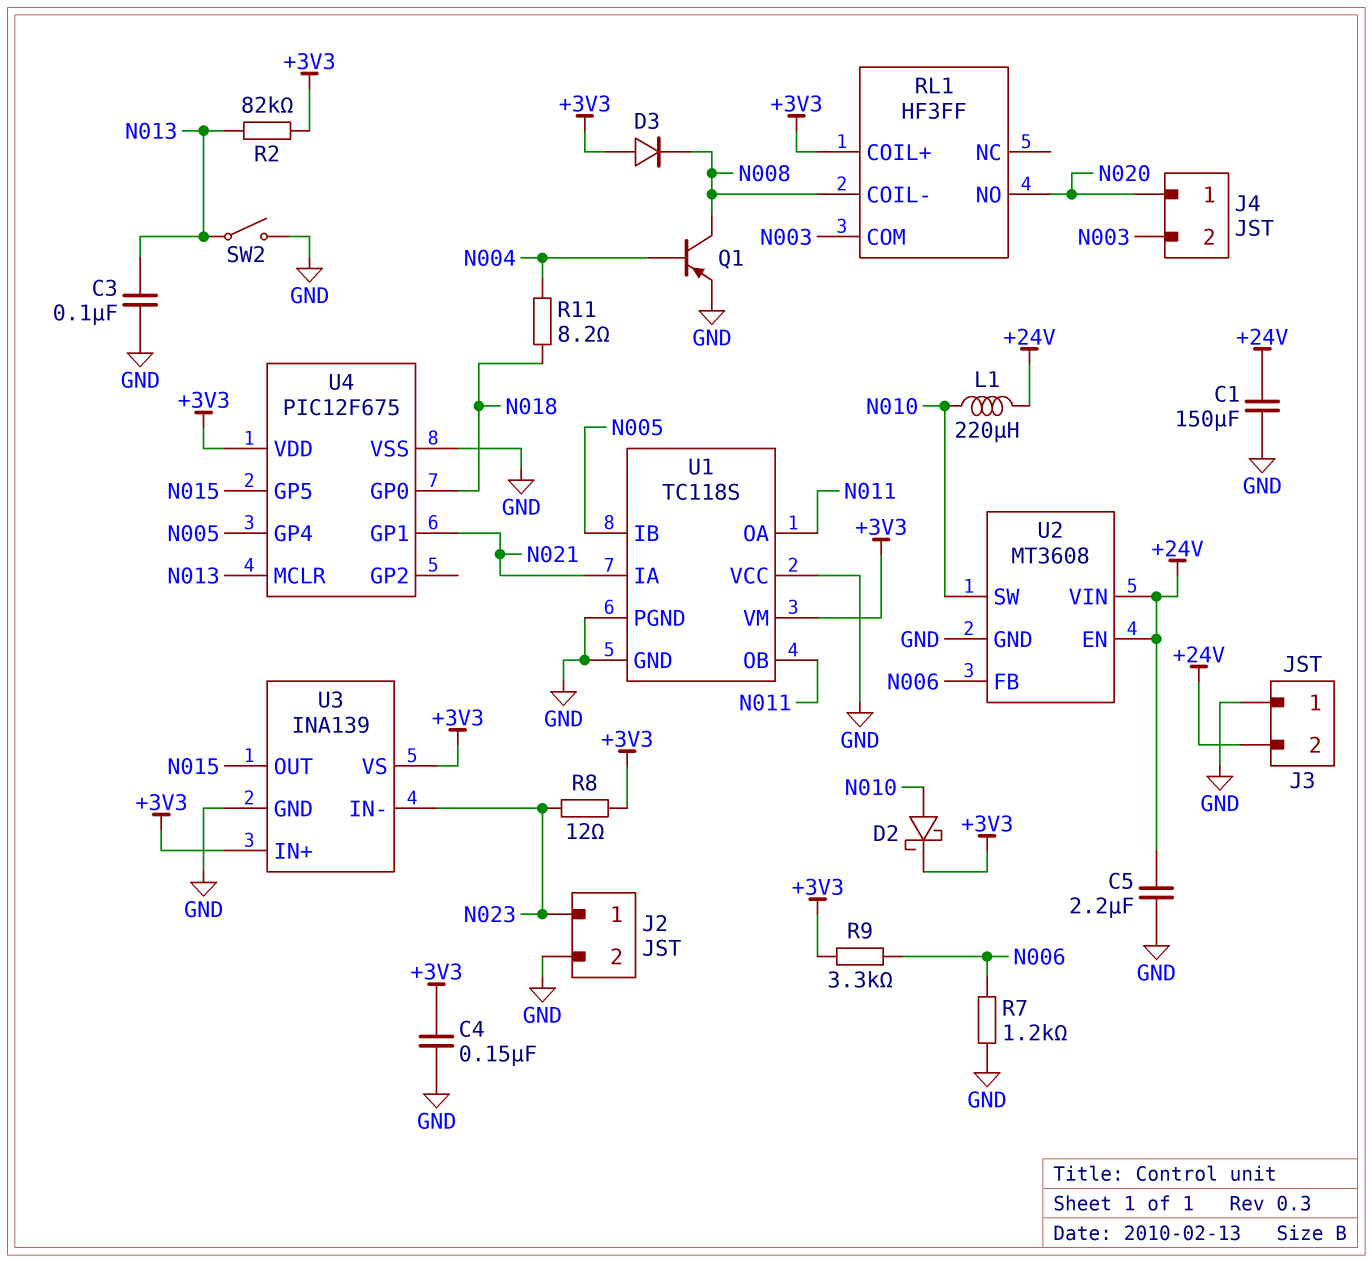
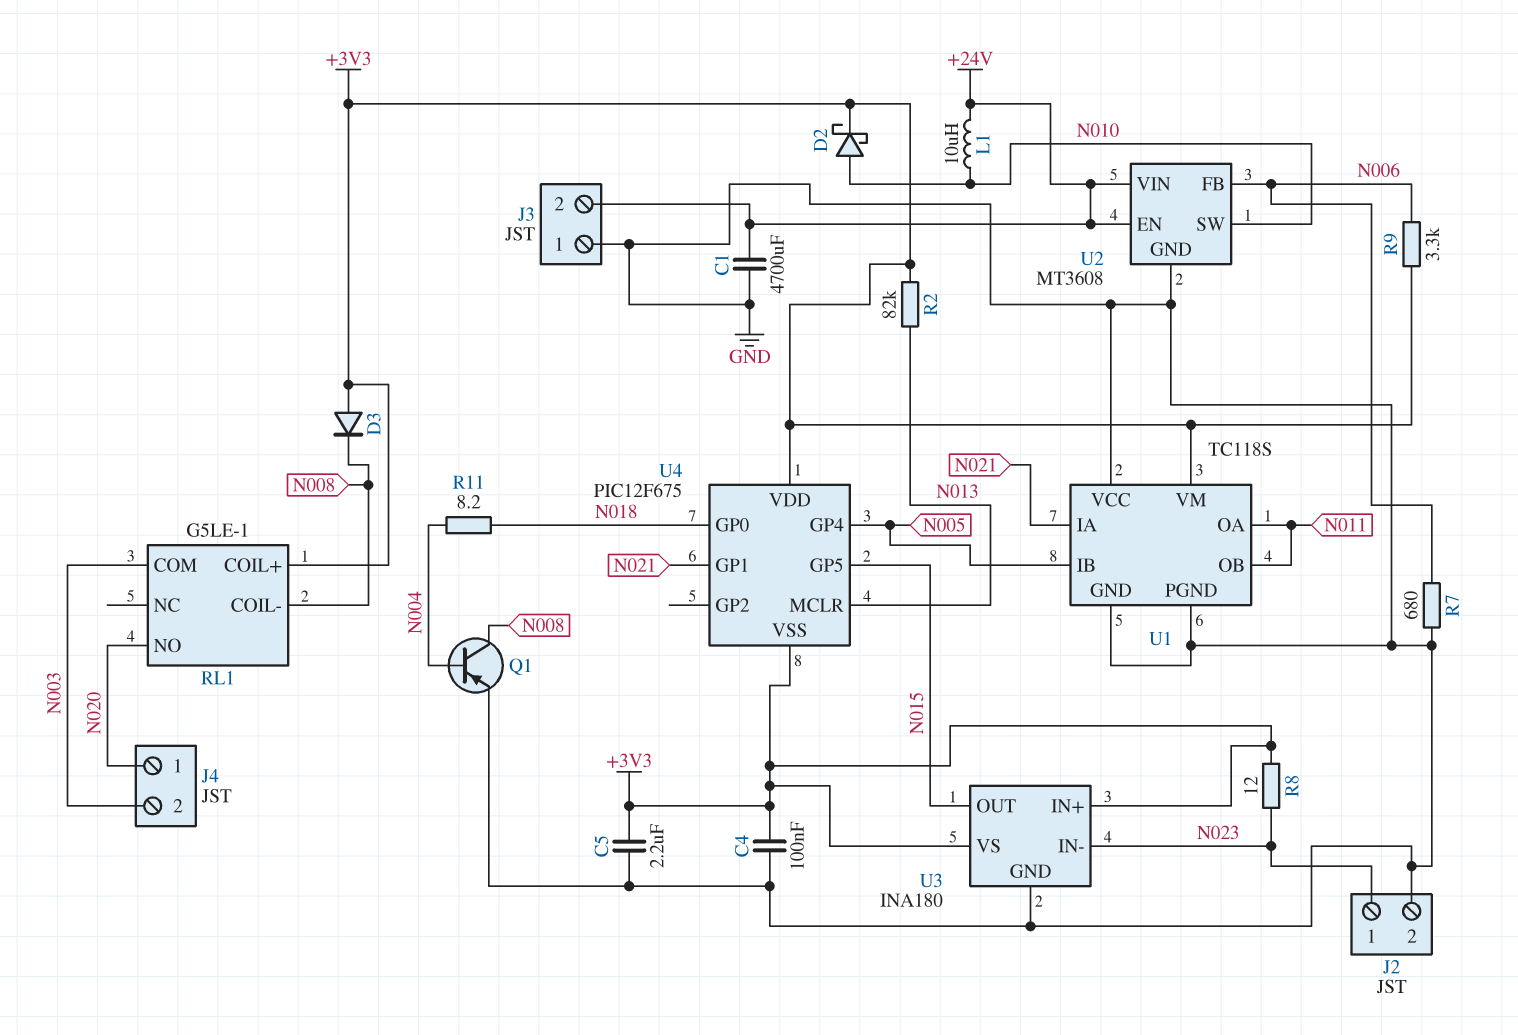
C1: 150uF (+24V, GND) -> 4700uF (+24V, GND)
C3: 100nF (GND, N013) -> none
C4: 150nF (+3V3, GND) -> 100nF (+3V3, GND)
C5: 2.2uF (+24V, GND) -> 2.2uF (+3V3, GND)
L1: 220uH (+24V, N010) -> 10uH (+24V, N010)
R7: 1.2k (GND, N006) -> 680 (GND, N006)
RL1: HF3FF -> G5LE-1
SW2: switch (GND, N013) -> none
U3: INA139 -> INA180
U4 pin VSS: GND -> +3V3

